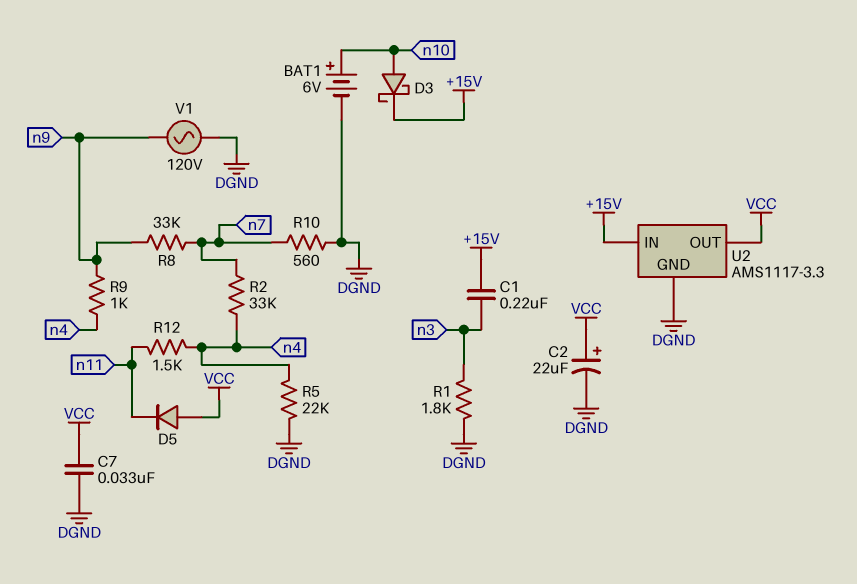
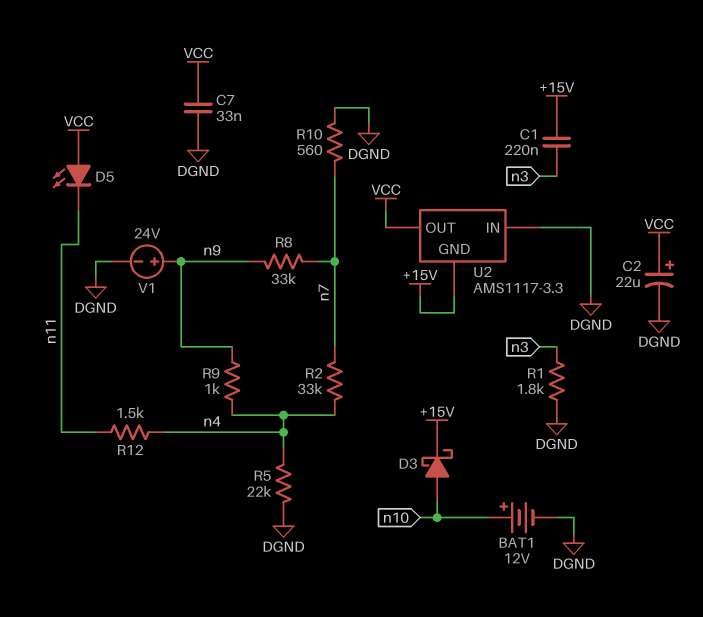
BAT1: 6V (plus n10, minus DGND) -> 12V (plus n10, minus DGND)
D5: diode (A VCC, K n11) -> LED (A VCC, K n11)
U2 pin GND: DGND -> +15V
U2 pin IN: +15V -> DGND
V1: AC 120V (DGND, n9) -> 24V (plus n9, minus DGND)

